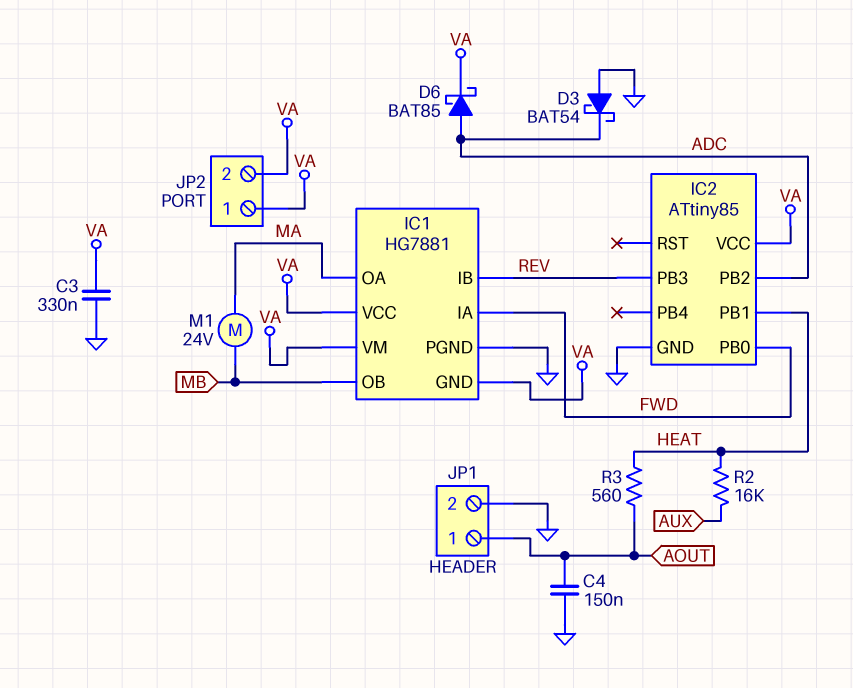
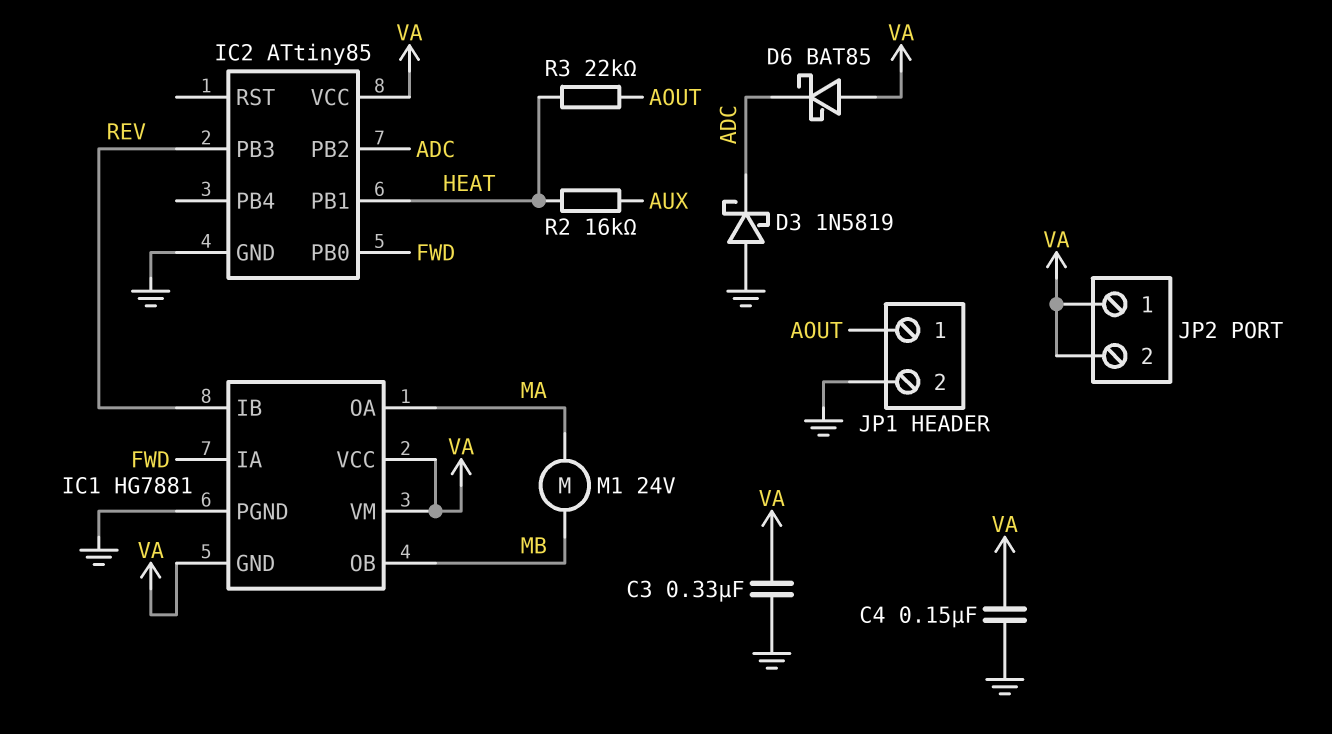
C4: 150nF (AOUT, GND) -> 150nF (GND, VA)
D3: schottky BAT54 (A GND, K ADC) -> schottky 1N5819 (A GND, K ADC)
D6: schottky BAT85 (A ADC, K VA) -> schottky BAT85 (A VA, K ADC)
R3: 560 (AOUT, HEAT) -> 22k (AOUT, HEAT)

